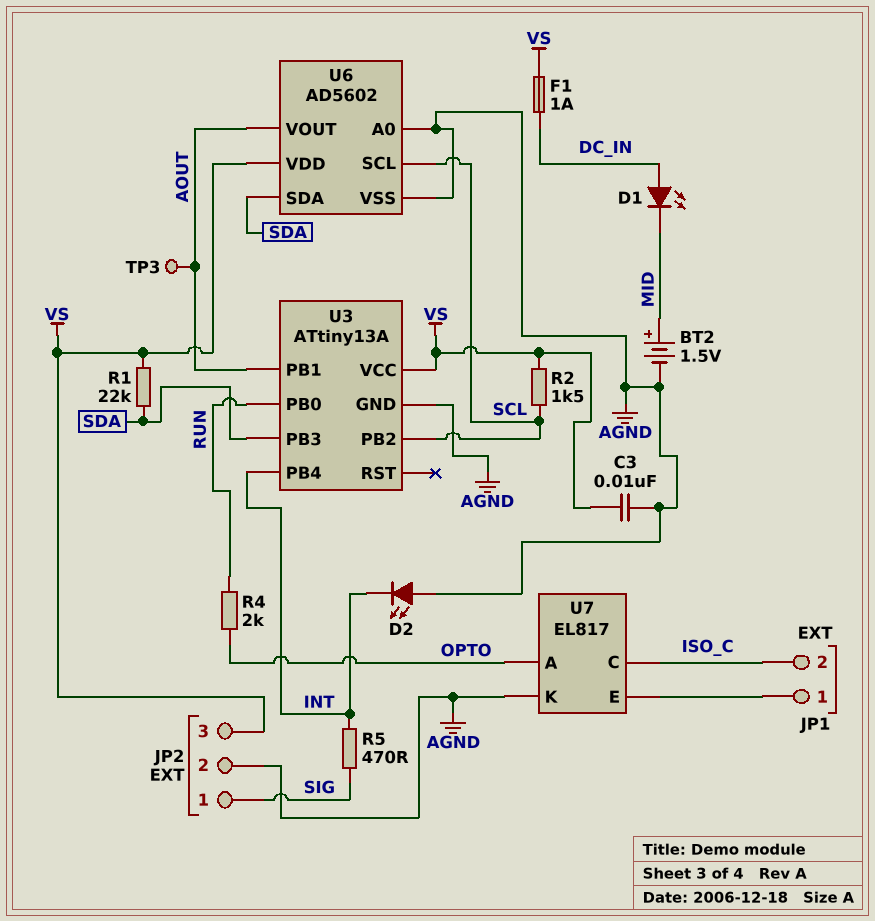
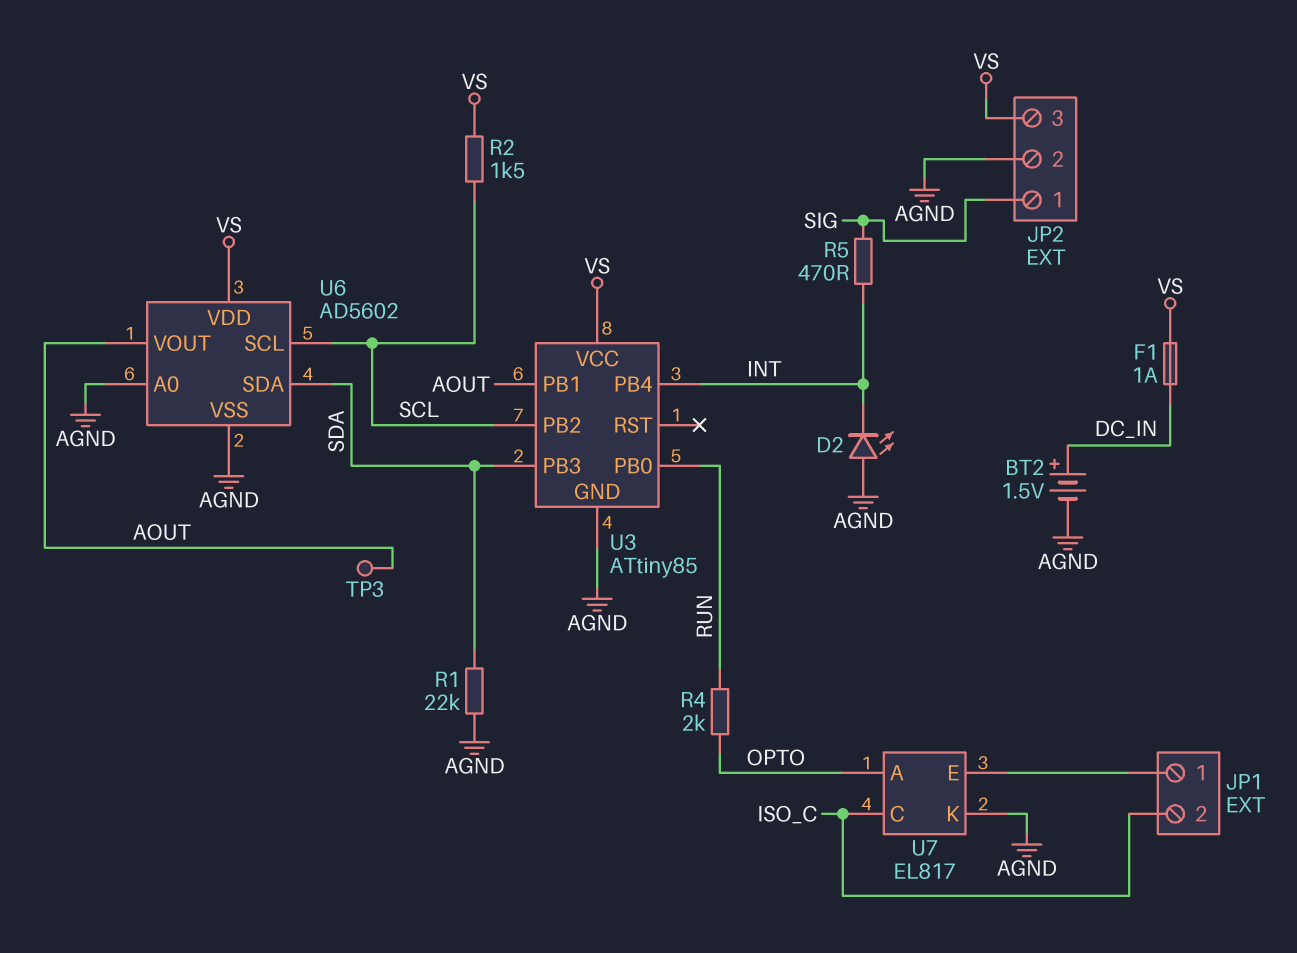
BT2: 1.5V (plus MID, minus AGND) -> 1.5V (plus DC_IN, minus AGND)
C3: 10nF (AGND, VS) -> none
D1: LED (A DC_IN, K MID) -> none
R1: 22k (SDA, VS) -> 22k (AGND, SDA)
U3: ATtiny13A -> ATtiny85

